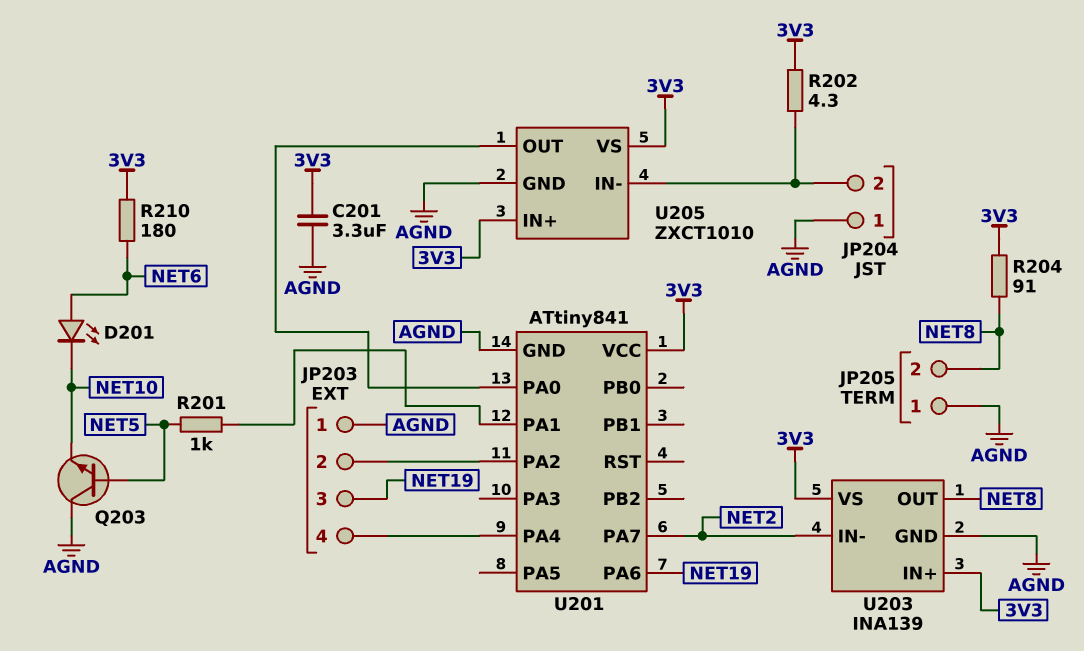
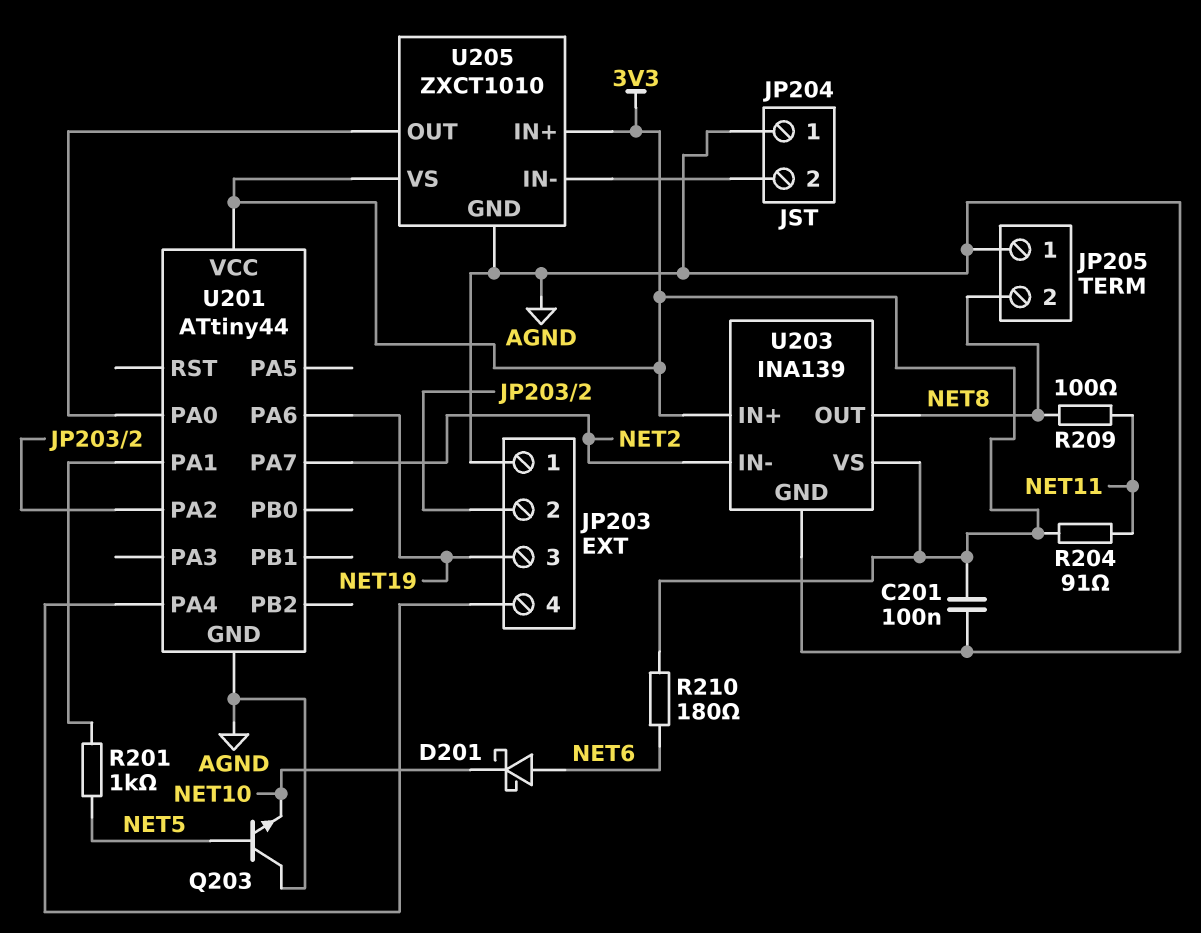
C201: 3.3uF (3V3, AGND) -> 100nF (3V3, AGND)
D201: LED (A NET6, K NET10) -> schottky (A NET6, K NET10)
R202: 4.3 (3V3, JP204/2) -> none
R204: 91 (3V3, NET8) -> 91 (3V3, NET11)
R209: none -> 100 (NET8, NET11)
U201: ATtiny841 -> ATtiny44

